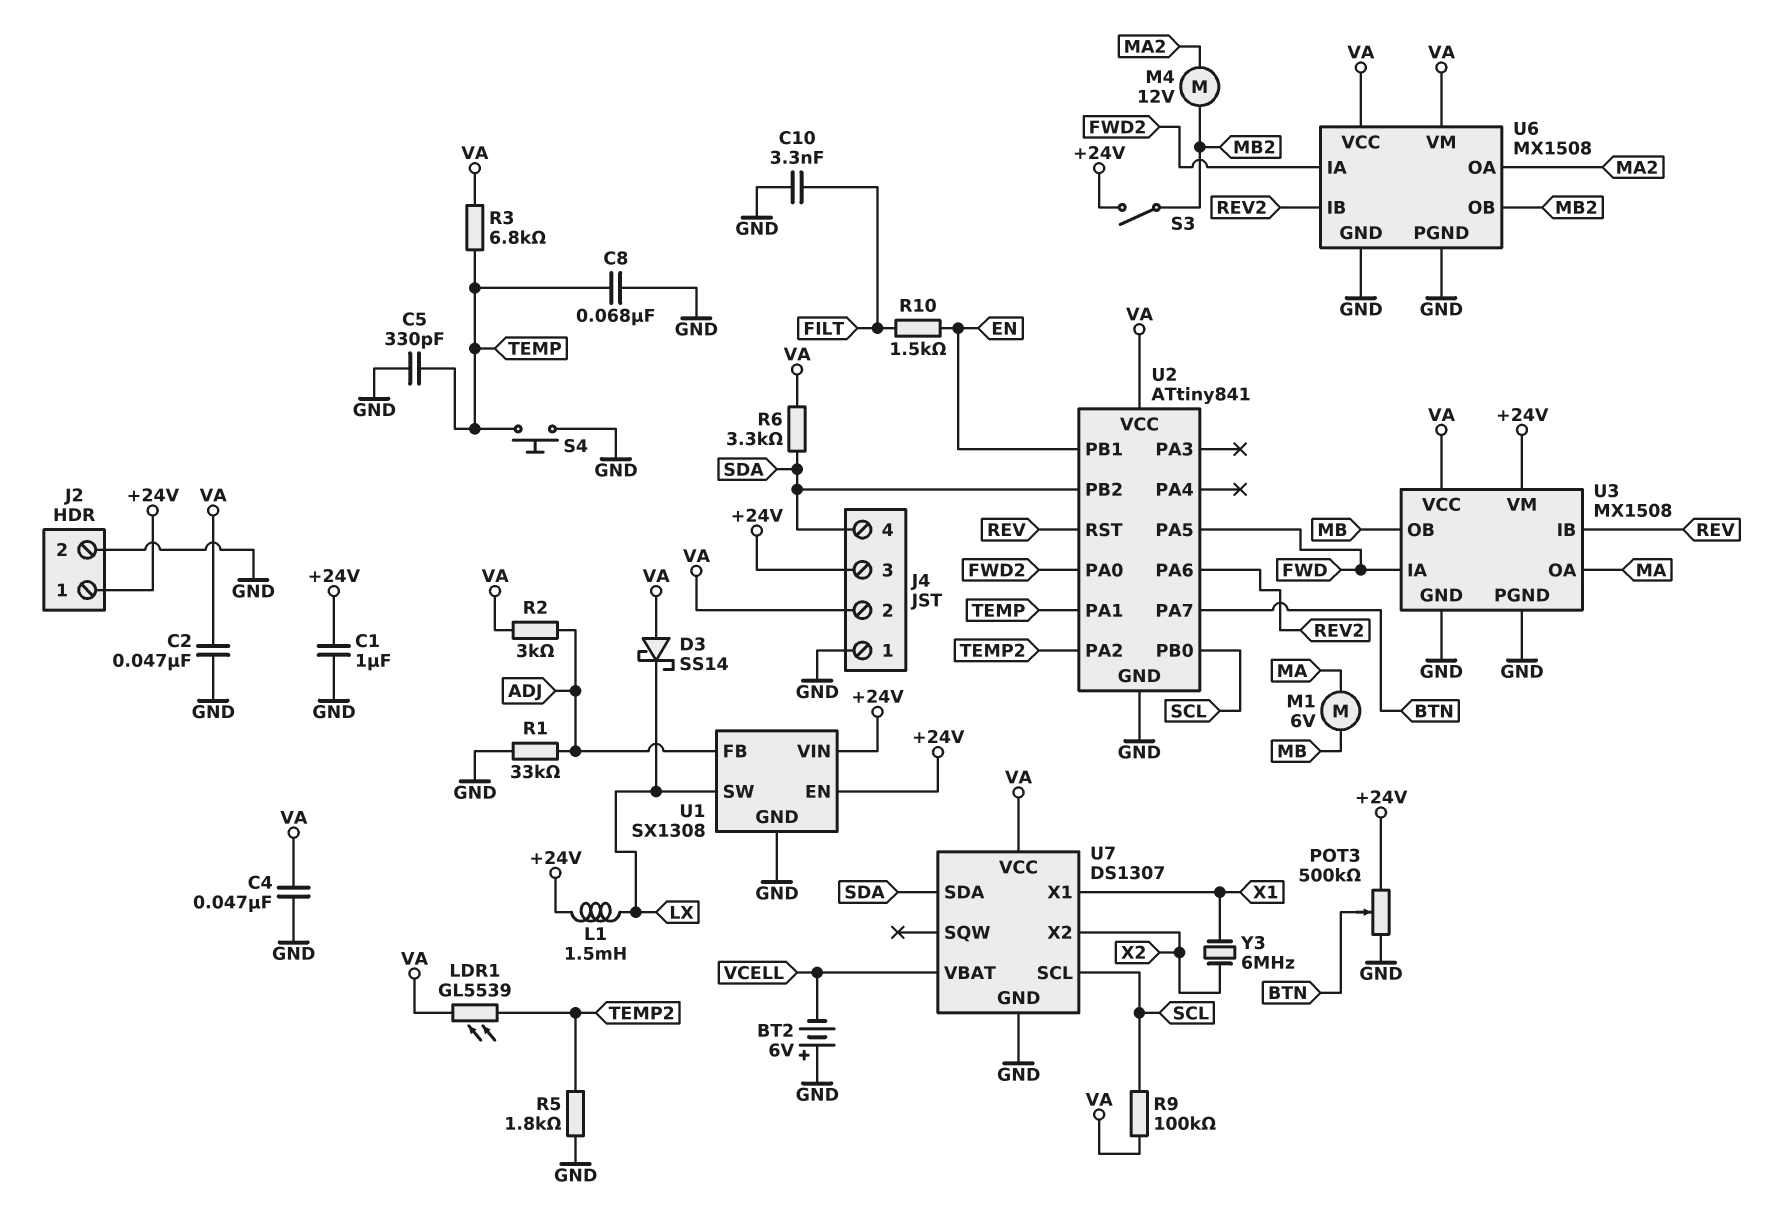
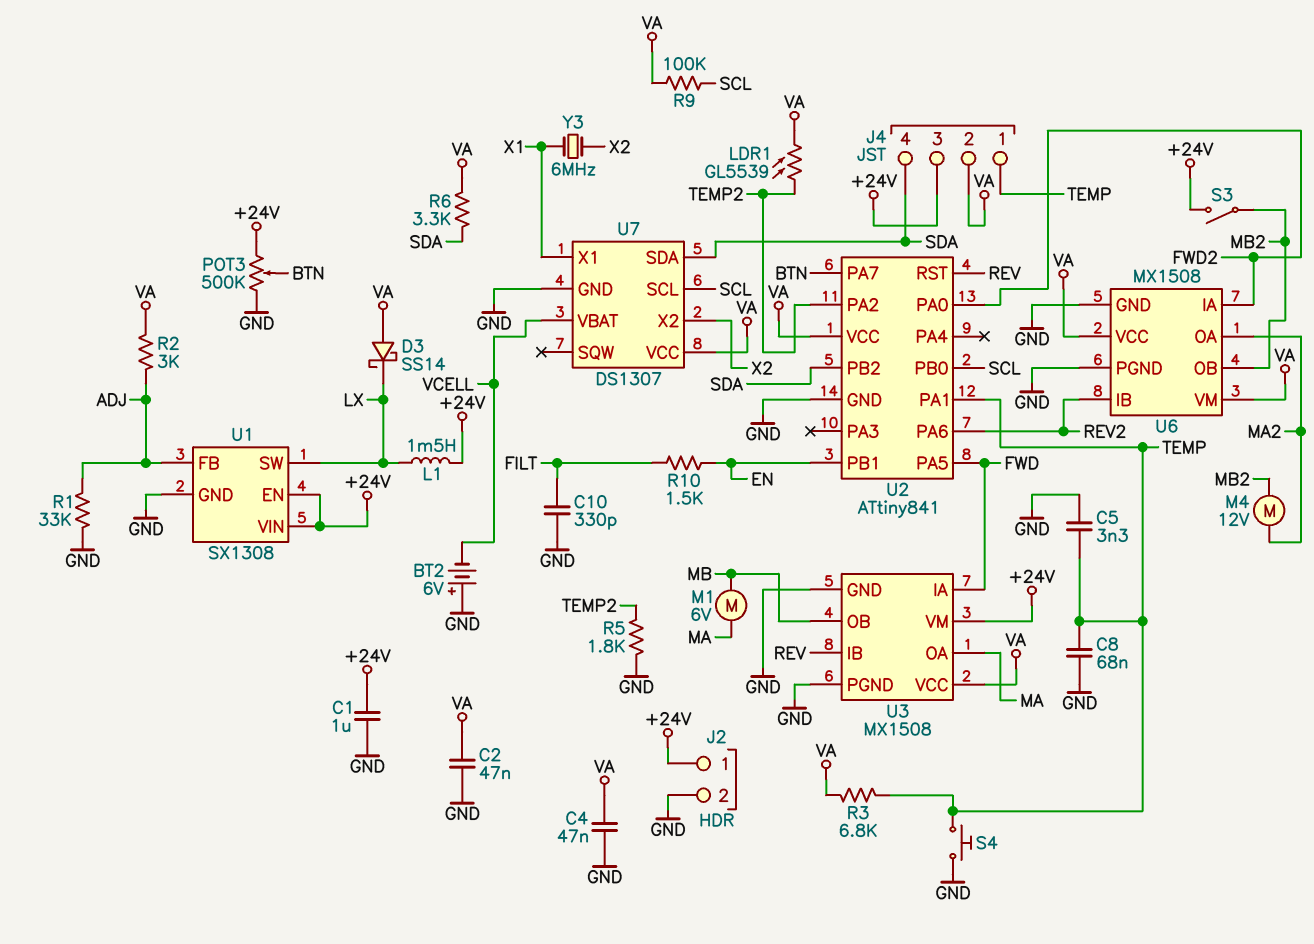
C5: 330pF (GND, TEMP) -> 3.3nF (GND, TEMP)
C10: 3.3nF (FILT, GND) -> 330pF (FILT, GND)
J4 pin 1: GND -> TEMP

